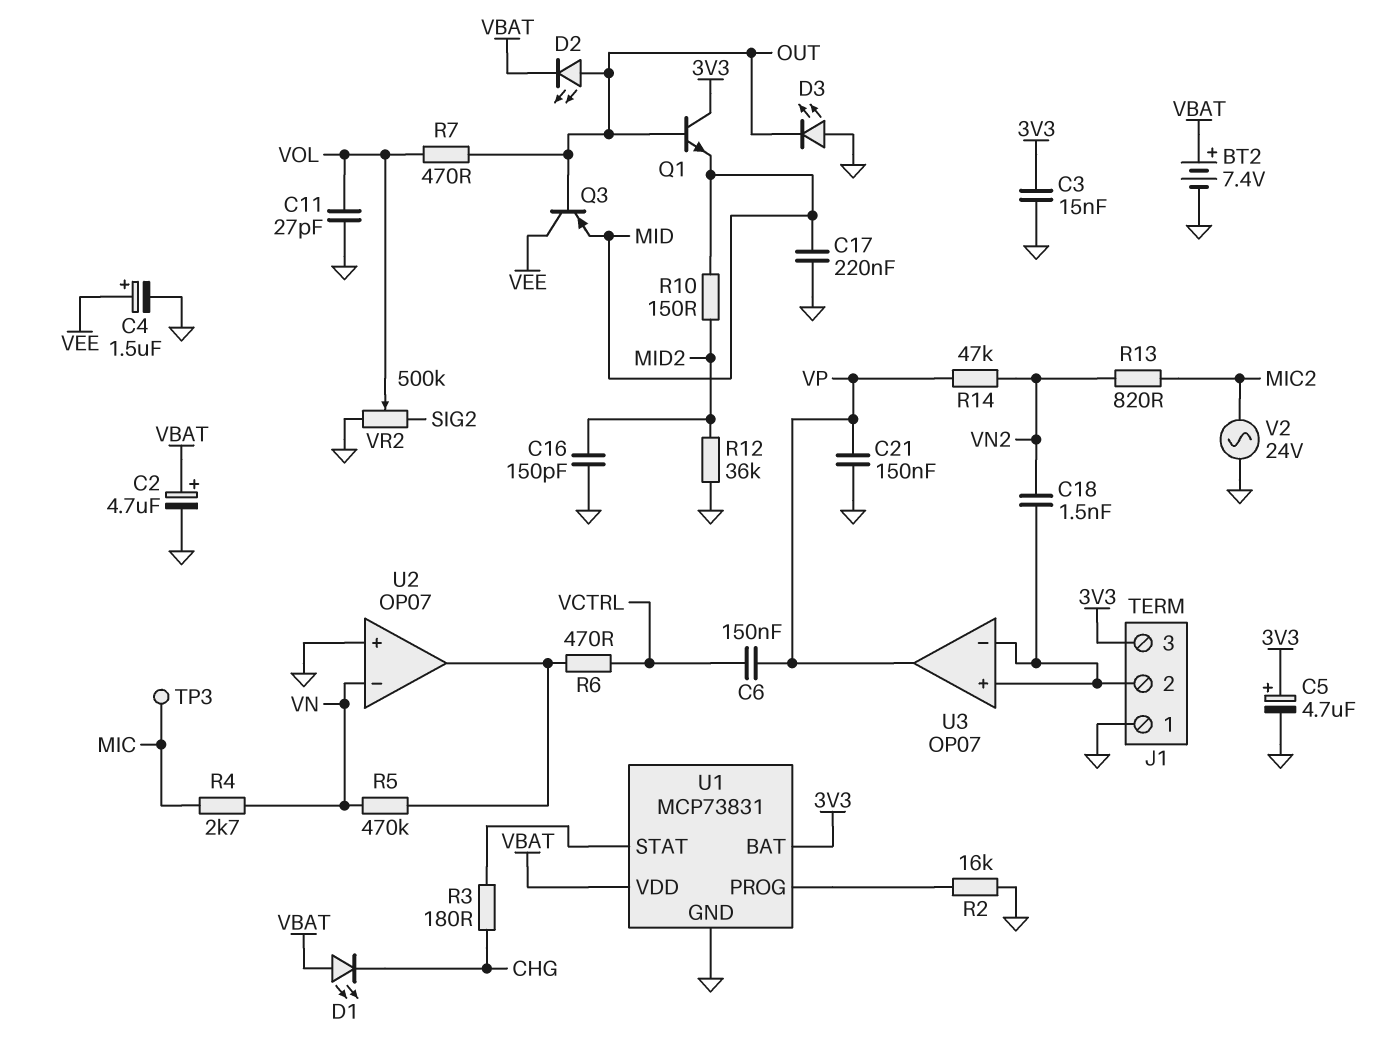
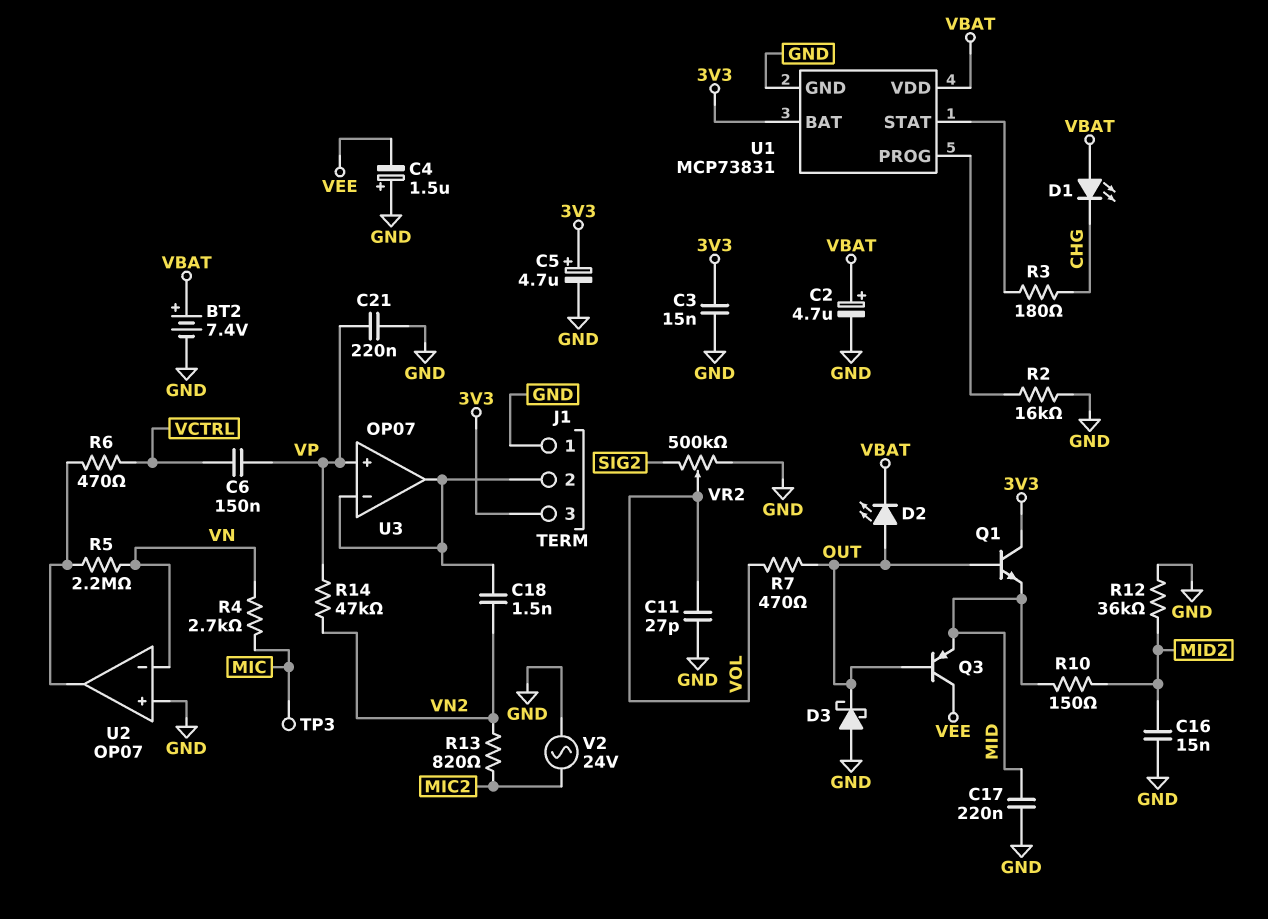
C4: 1.5uF (plus VEE, minus GND) -> 1.5uF (plus GND, minus VEE)
C16: 150pF (GND, MID2) -> 15nF (GND, MID2)
C21: 150nF (GND, VP) -> 220nF (GND, VP)
D3: LED (A GND, K OUT) -> schottky (A GND, K OUT)
R5: 470k (U2/out, VN) -> 2.2M (U2/out, VN)
U3 pin in+: J1/2 -> VP
U3 pin out: VP -> J1/2

